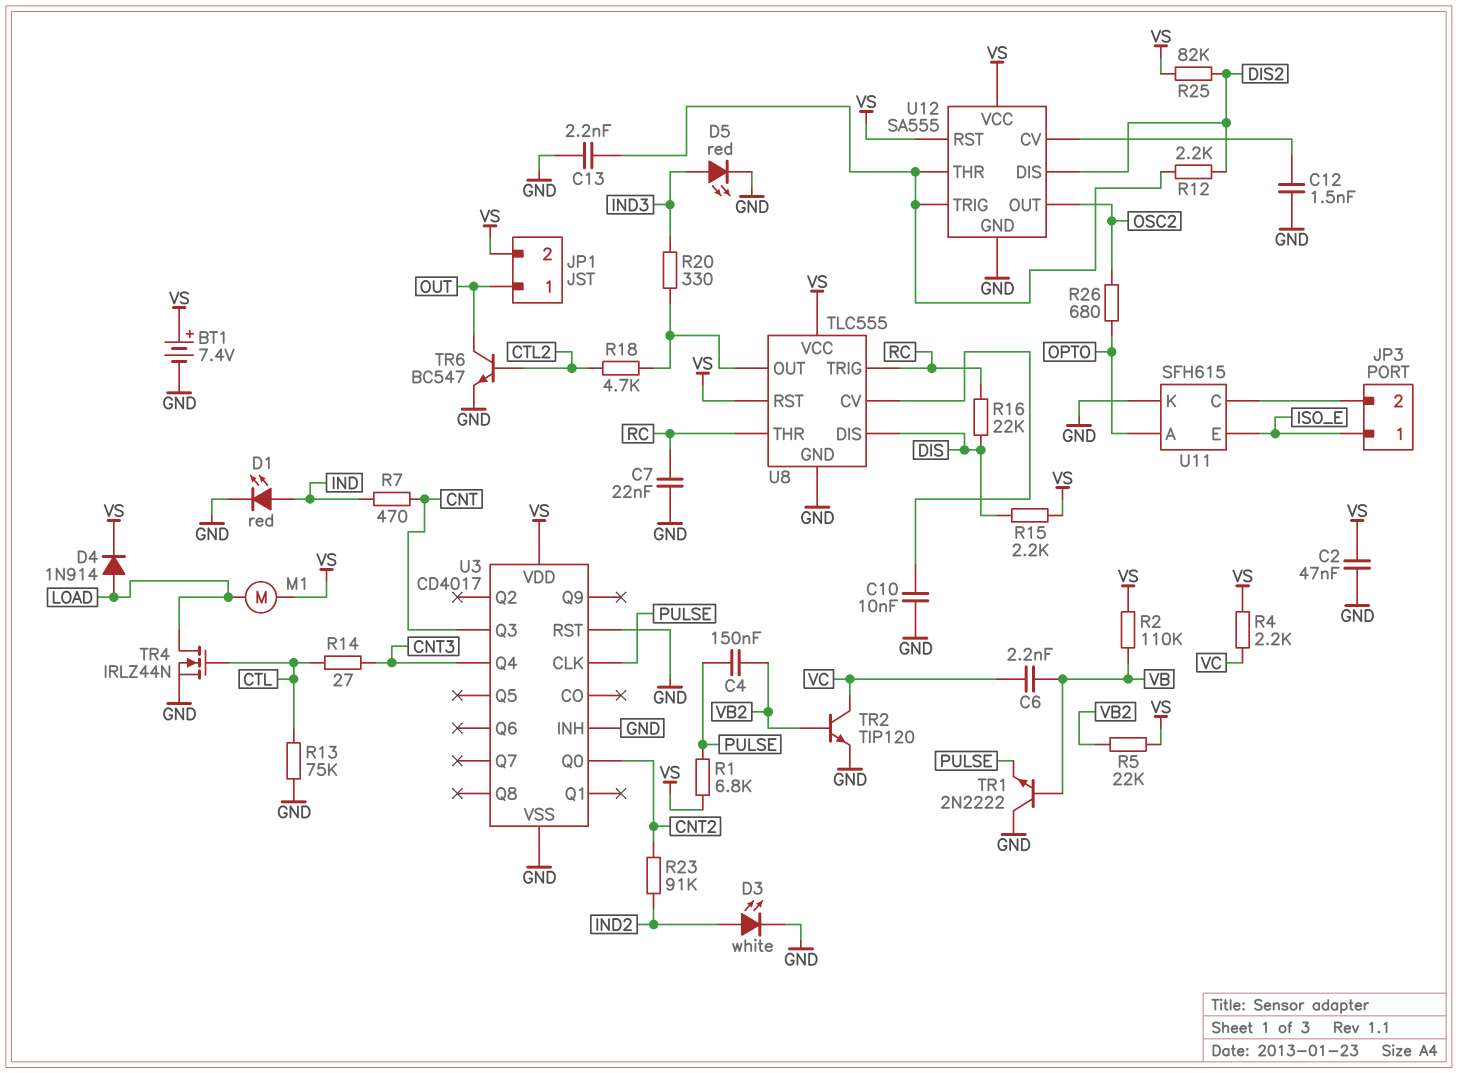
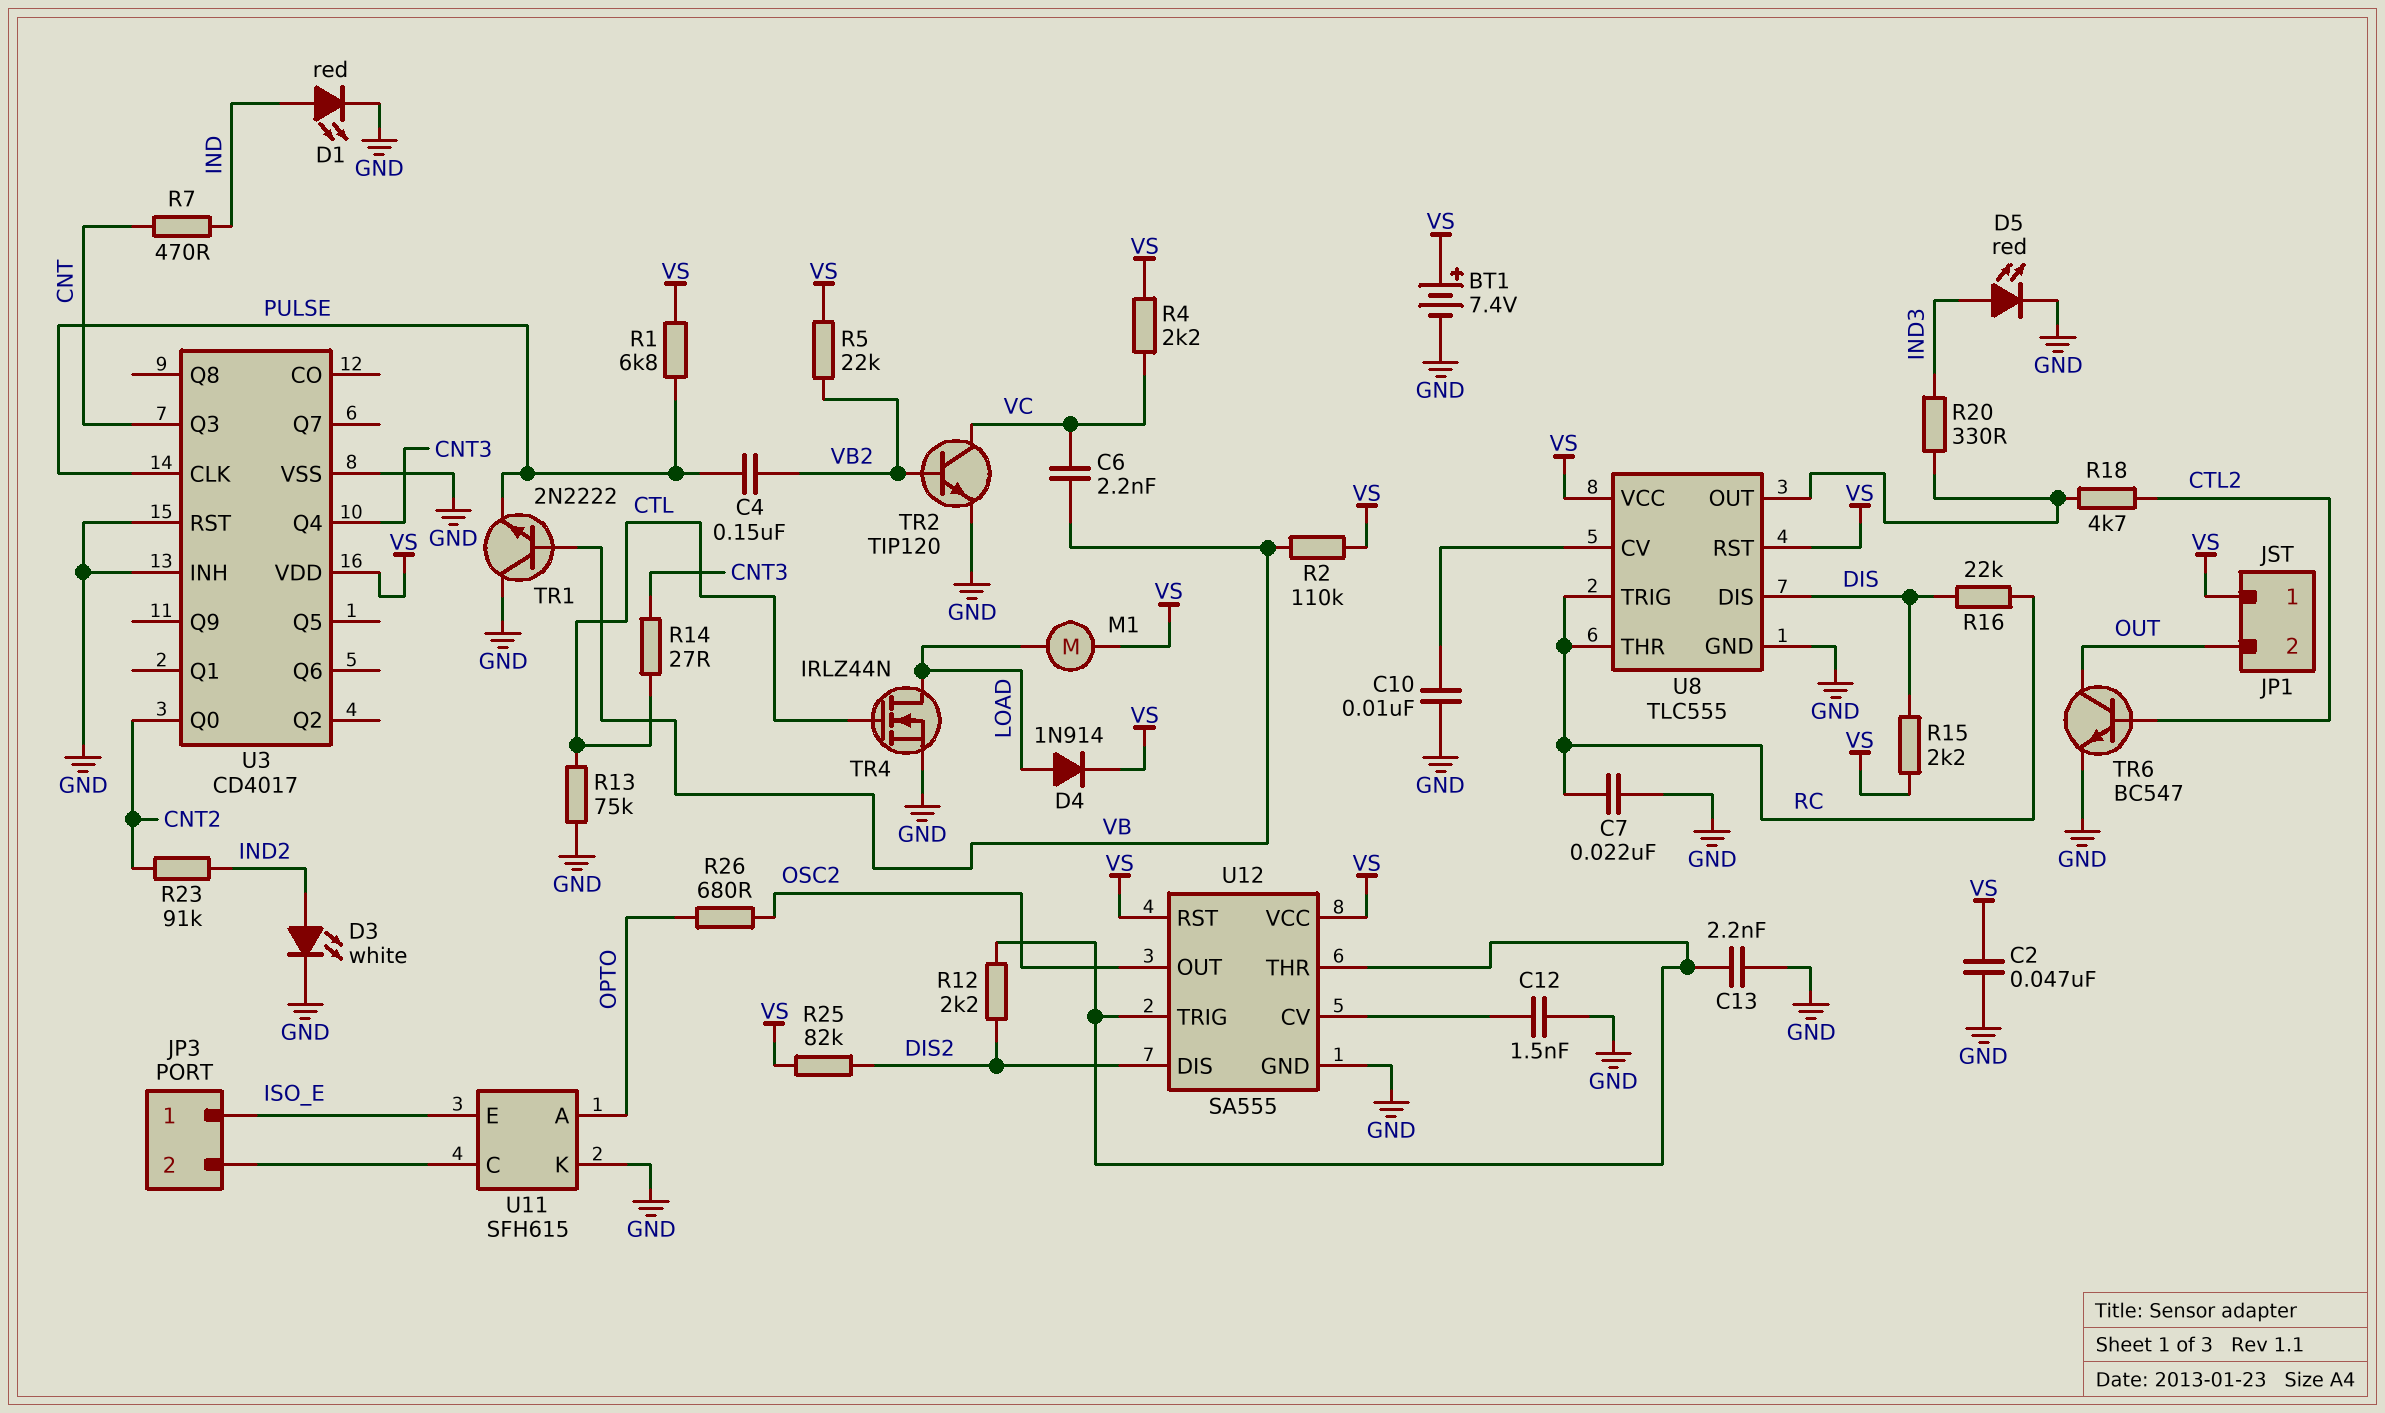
JP1 pin 1: OUT -> VS
JP1 pin 2: VS -> OUT

